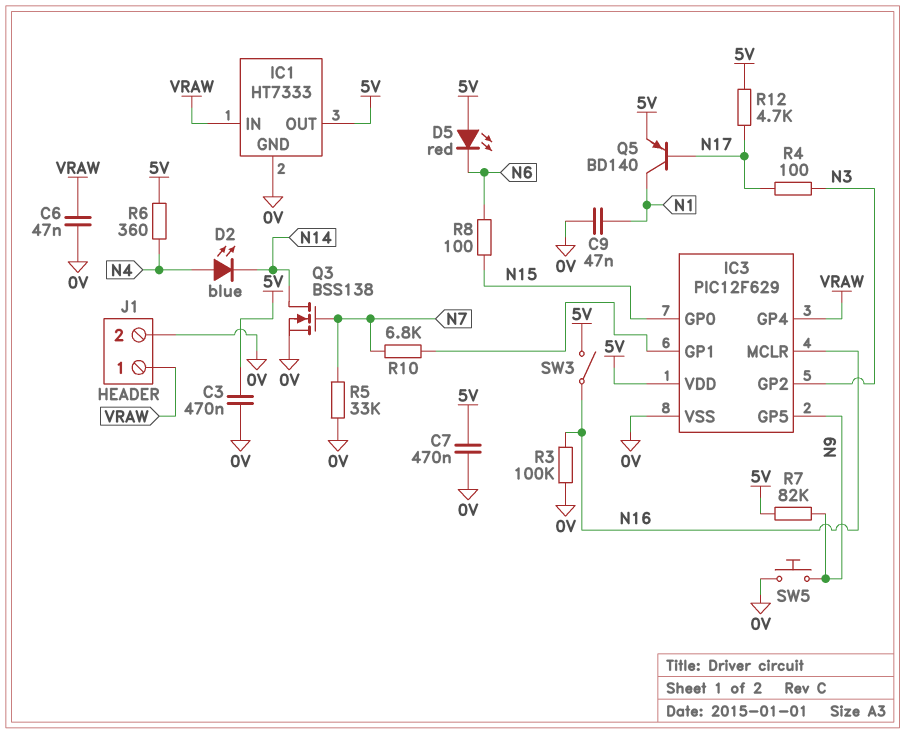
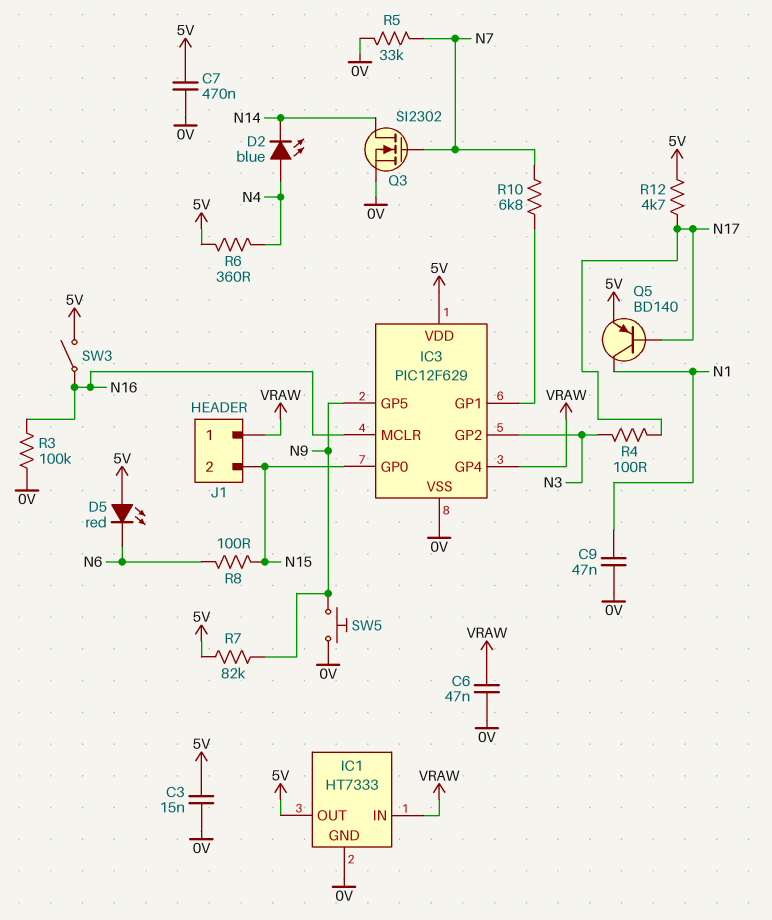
C3: 470nF (0V, 5V) -> 15nF (0V, 5V)
J1 pin 2: 0V -> N15
Q3: NMOS BSS138 (G N7, D N14, S 0V) -> NMOS SI2302 (G N7, D N14, S 0V)

